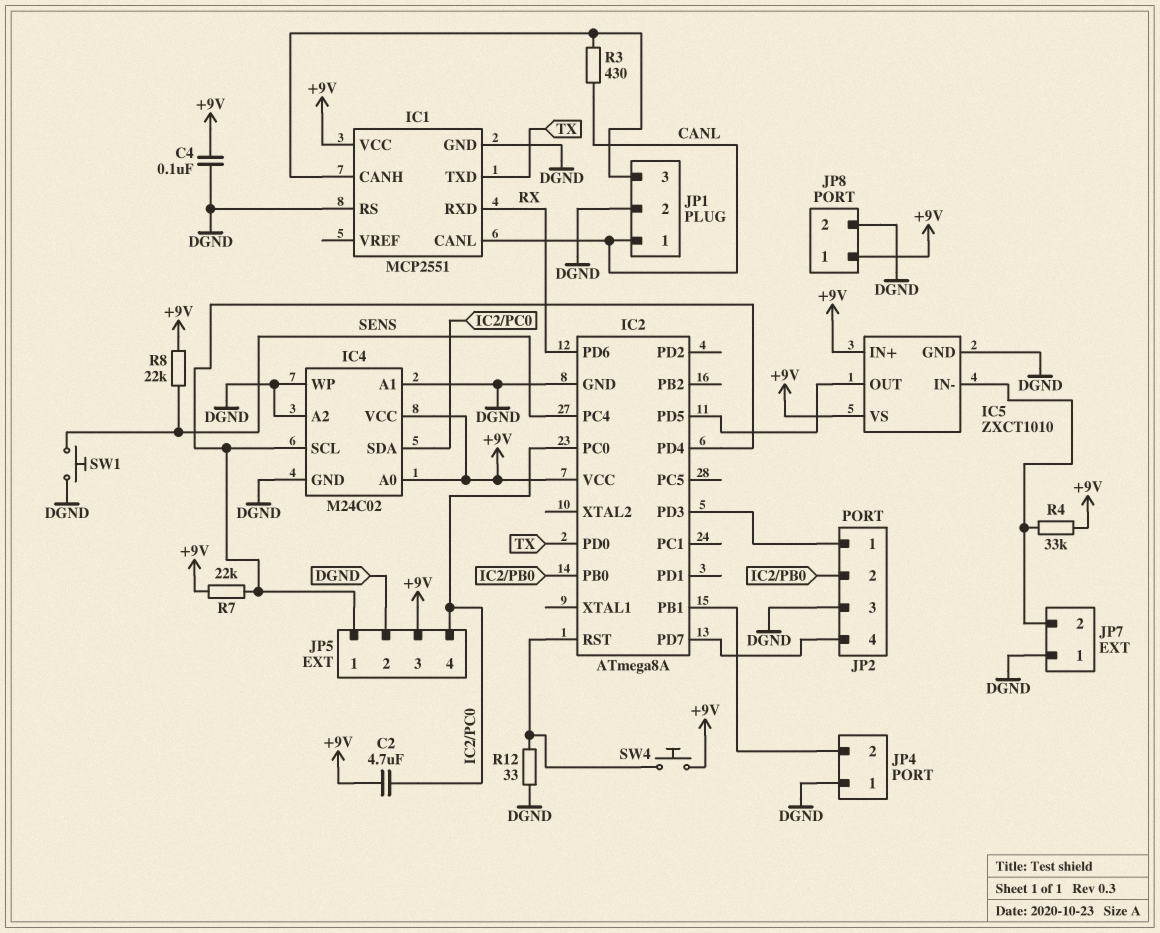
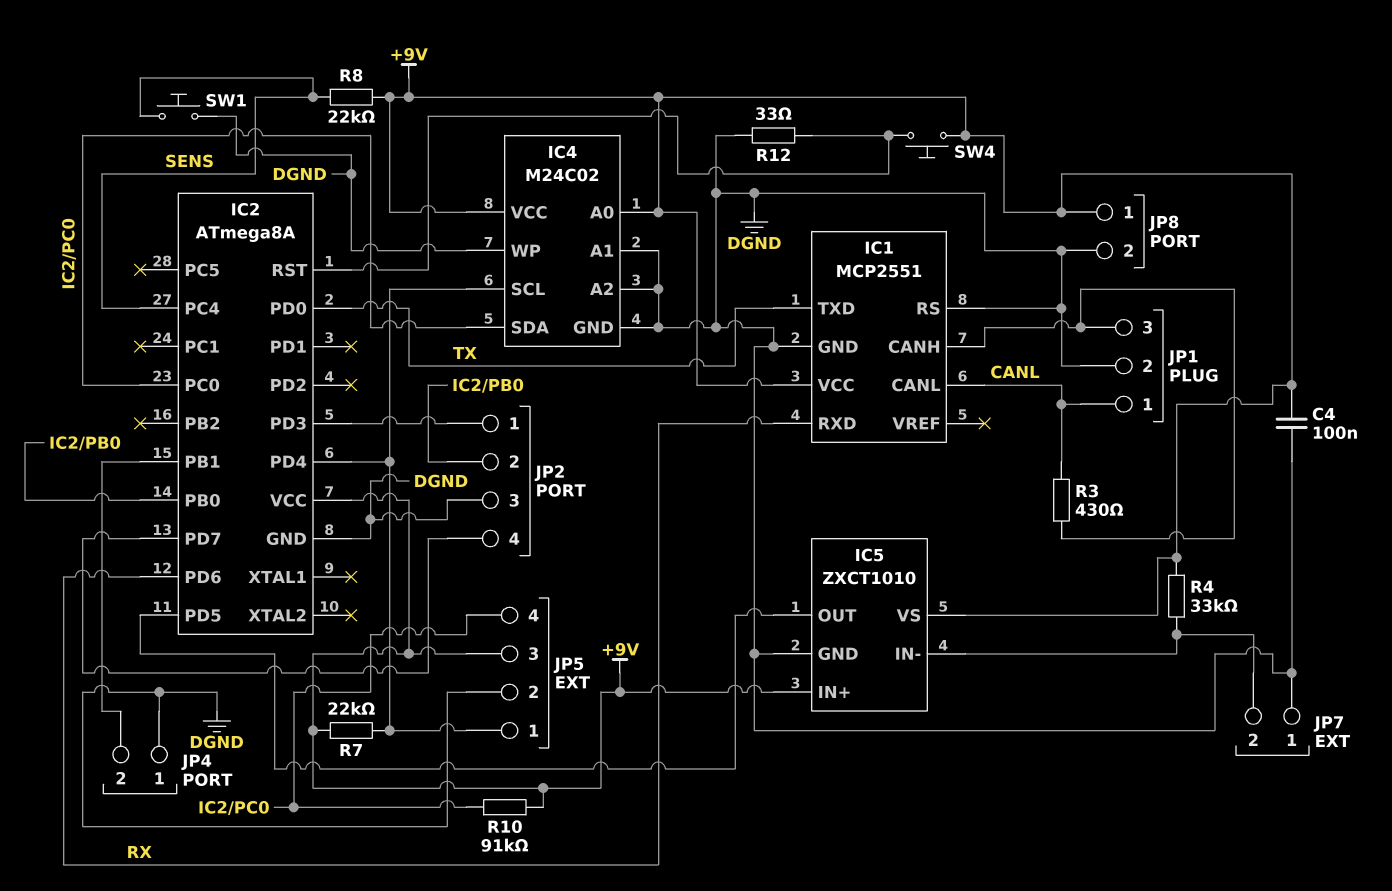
C2: 4.7uF (+9V, IC2/PC0) -> none
R10: none -> 91k (+9V, IC2/PC0)

